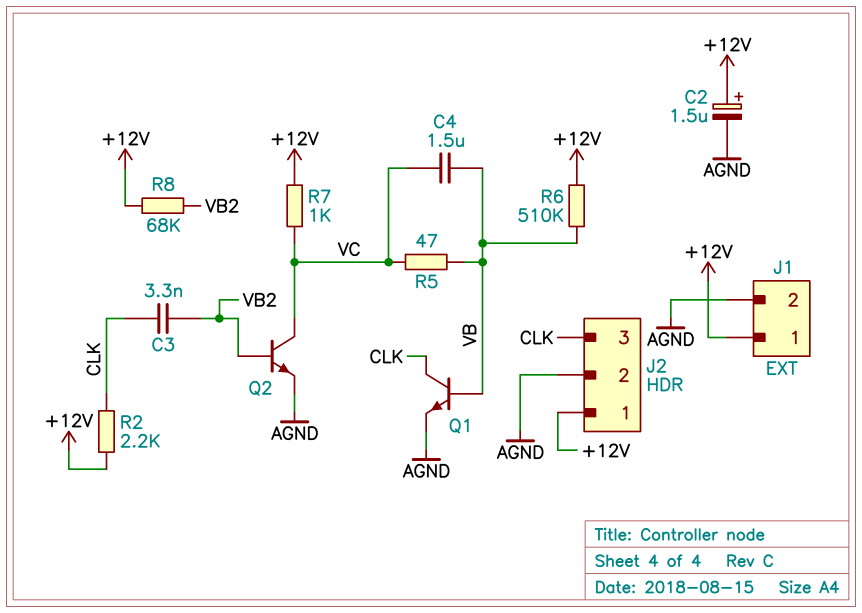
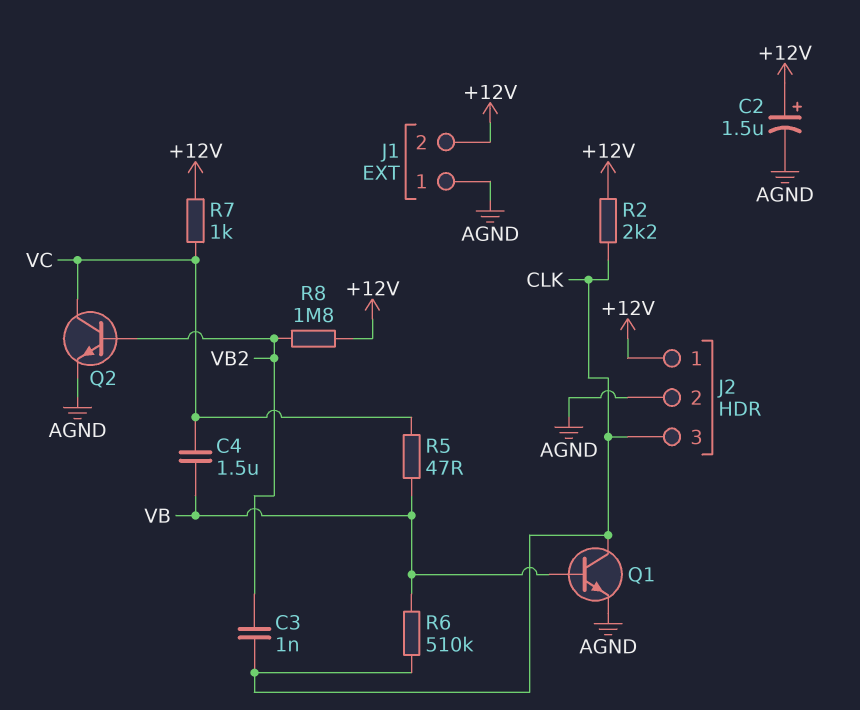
C3: 3.3nF (CLK, VB2) -> 1nF (CLK, VB2)
J1 pin 1: +12V -> AGND
J1 pin 2: AGND -> +12V
R6: 510k (+12V, VB) -> 510k (CLK, VB)
R8: 68k (+12V, VB2) -> 1.8M (+12V, VB2)

